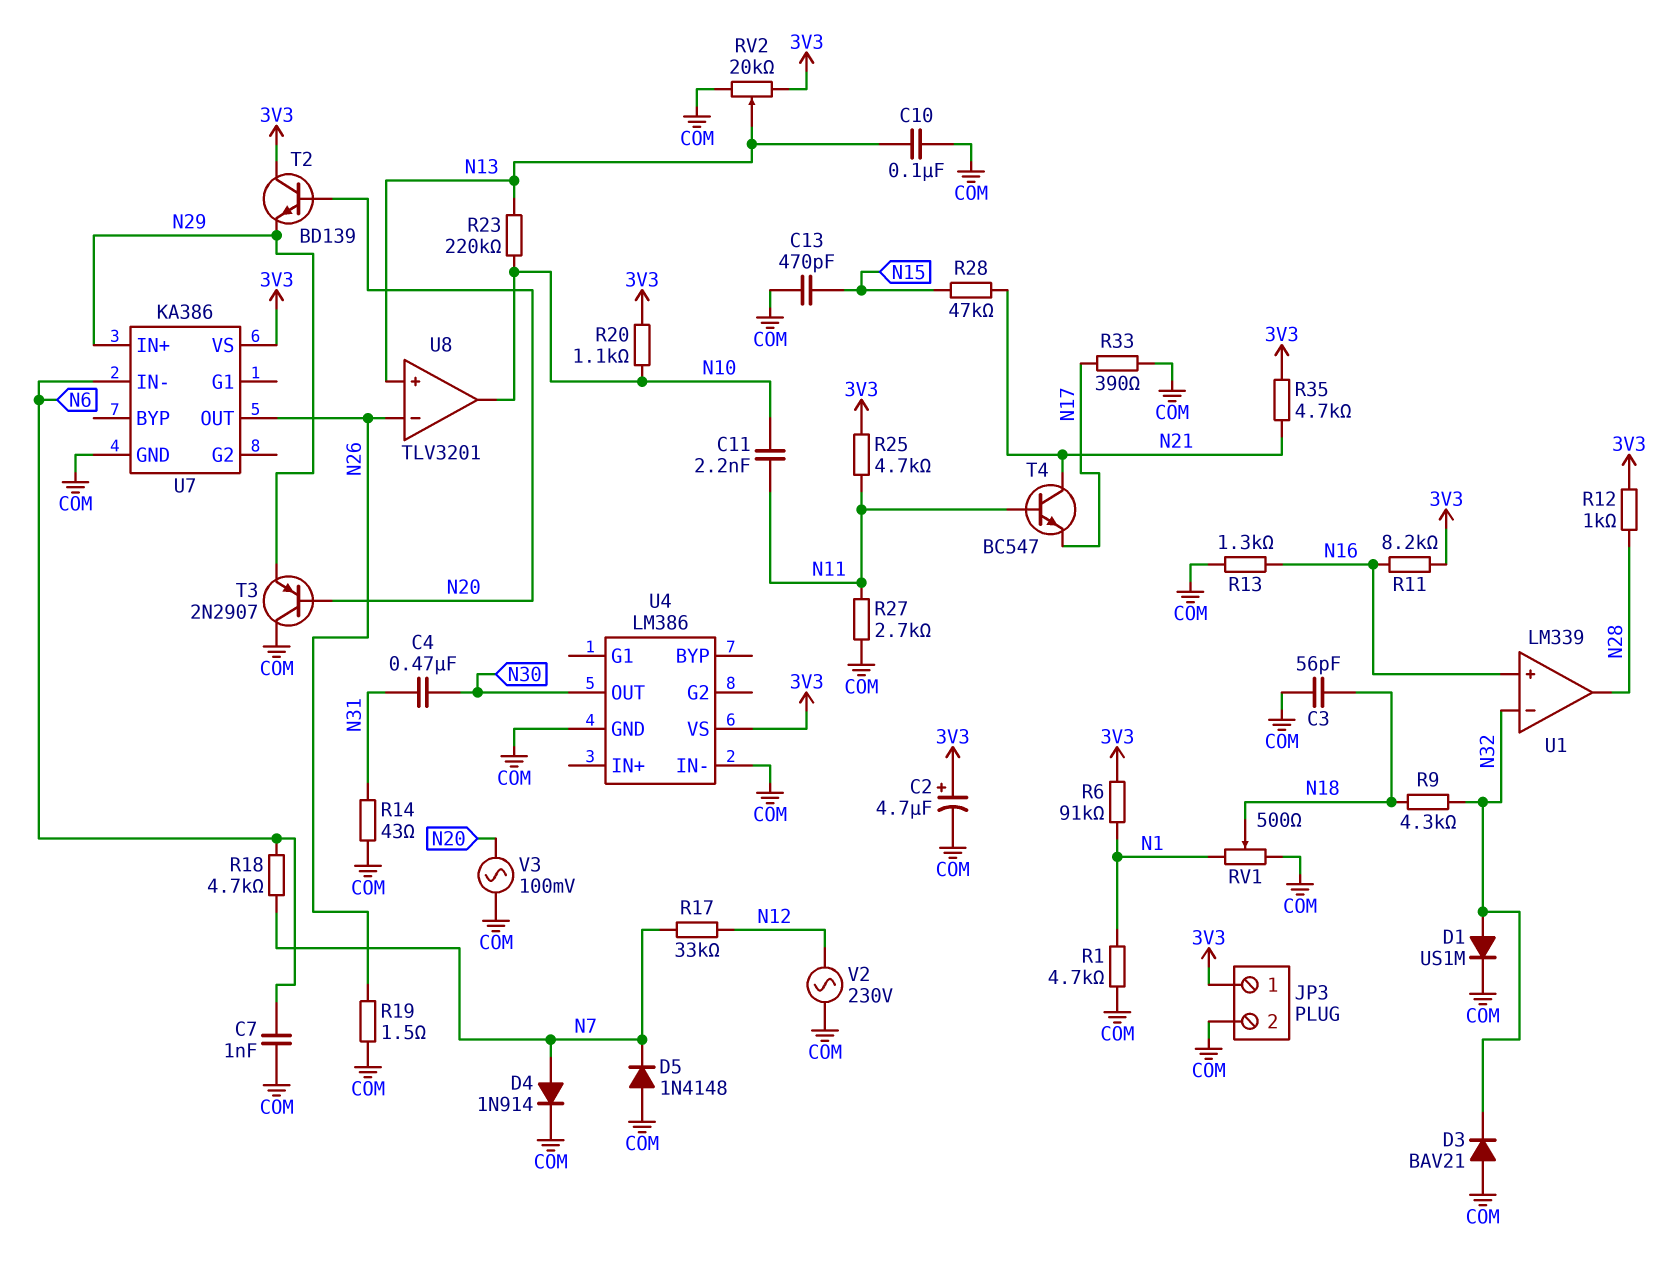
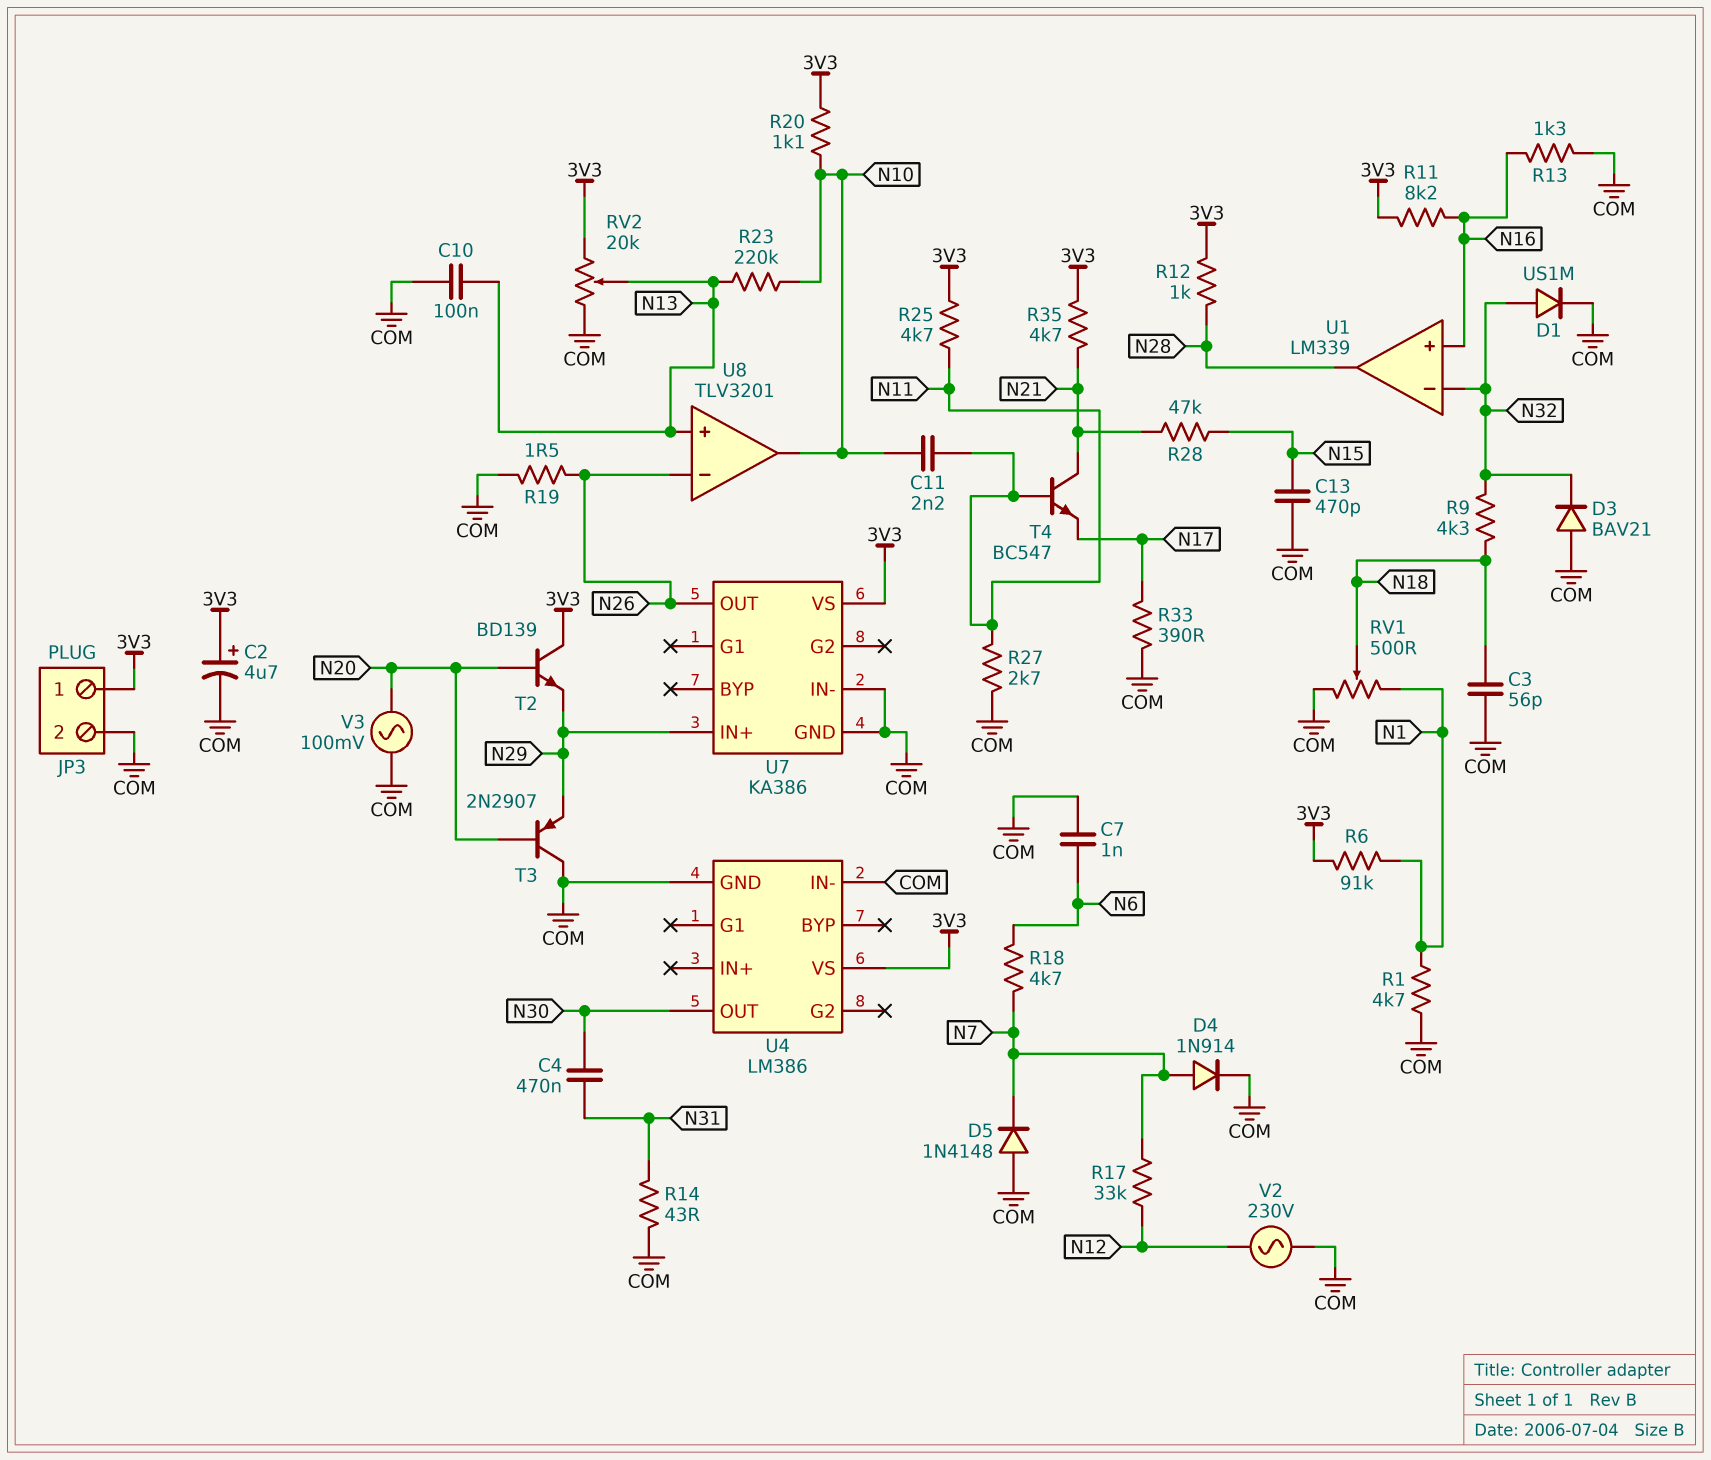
U7 pin IN-: N6 -> COM

